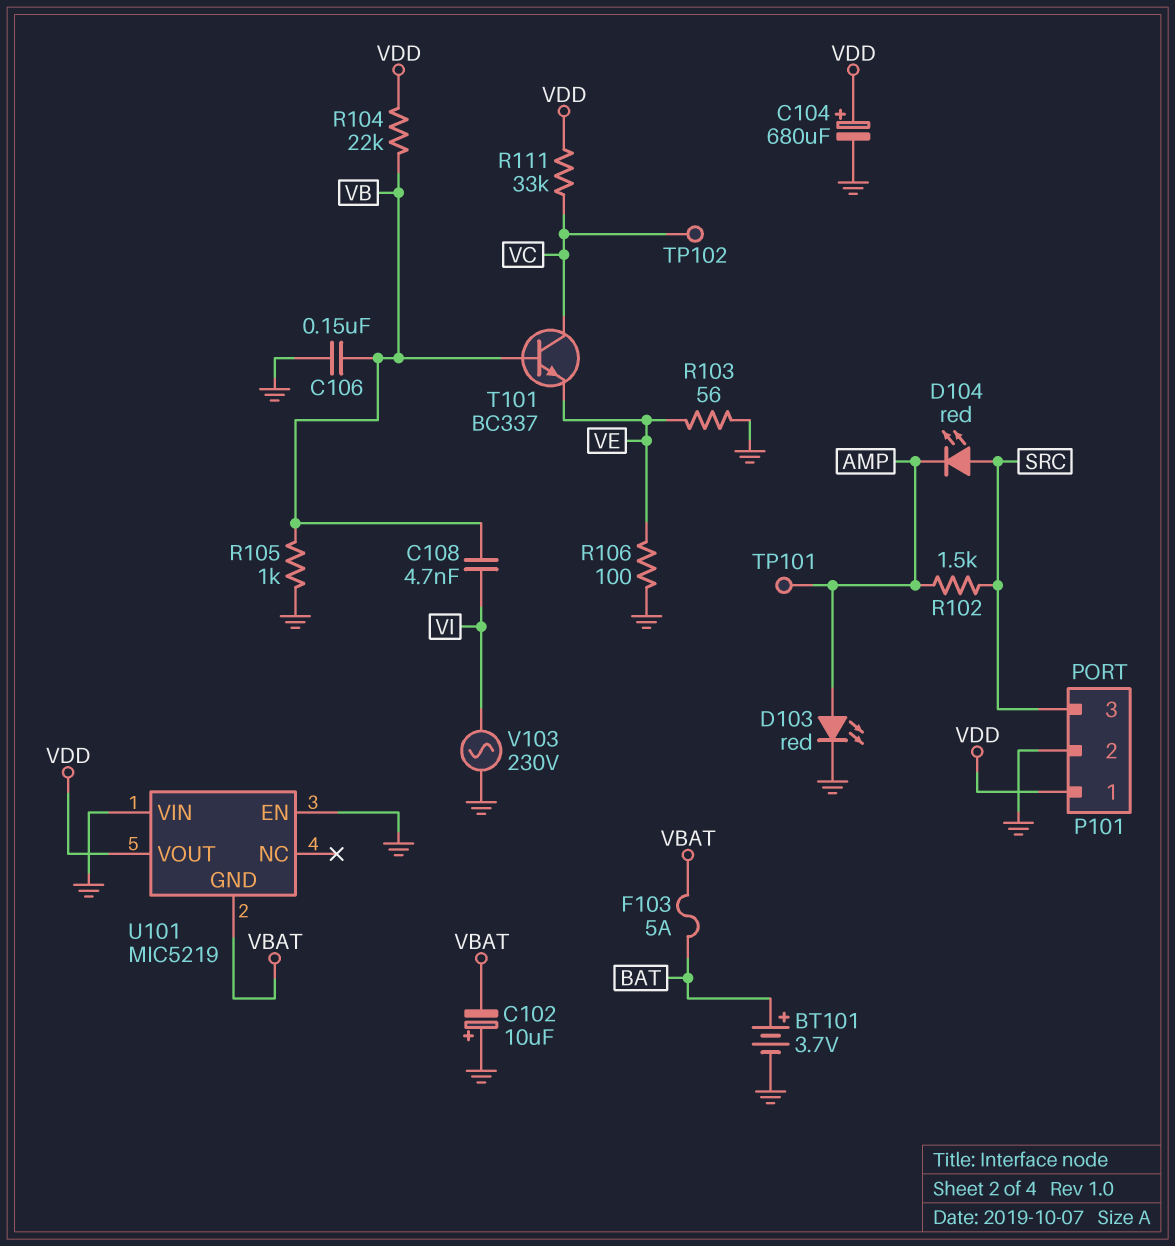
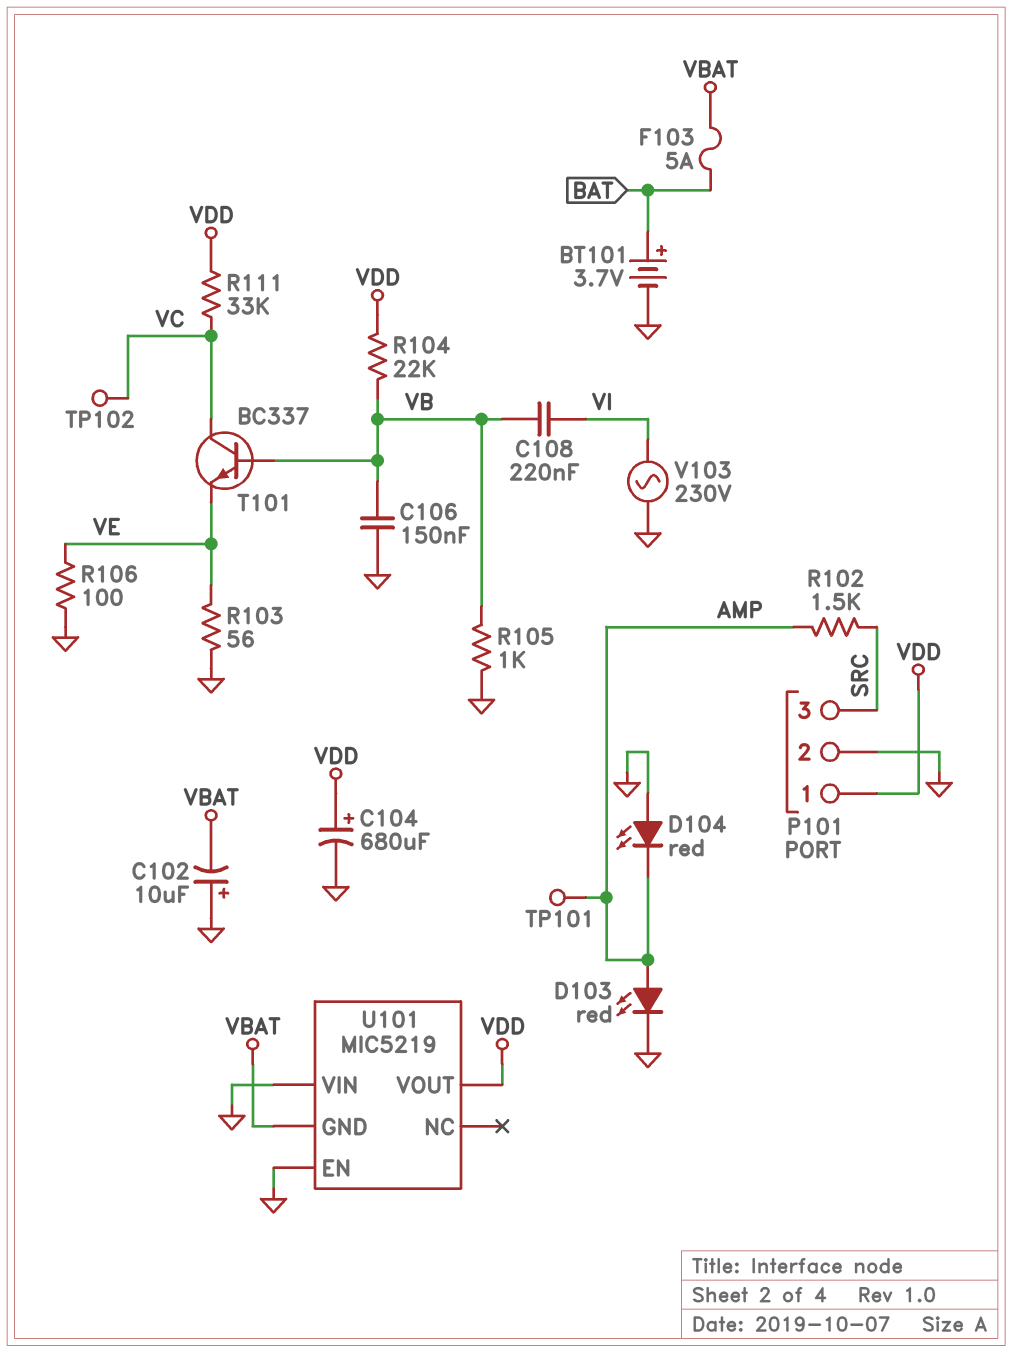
C108: 4.7nF (VB, VI) -> 220nF (VB, VI)
D104: LED red (A SRC, K AMP) -> LED red (A GND, K AMP)

